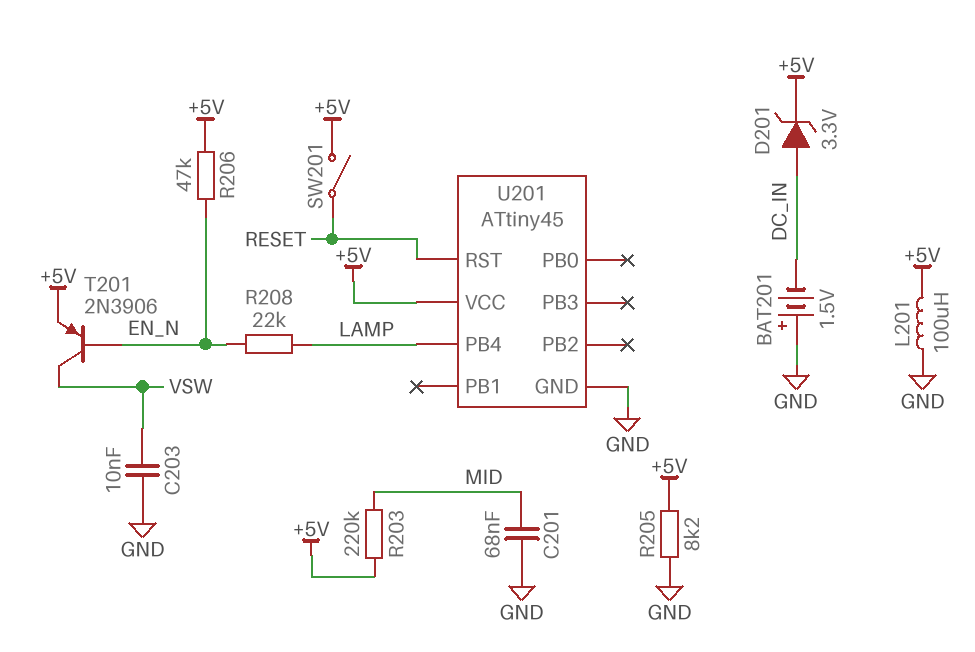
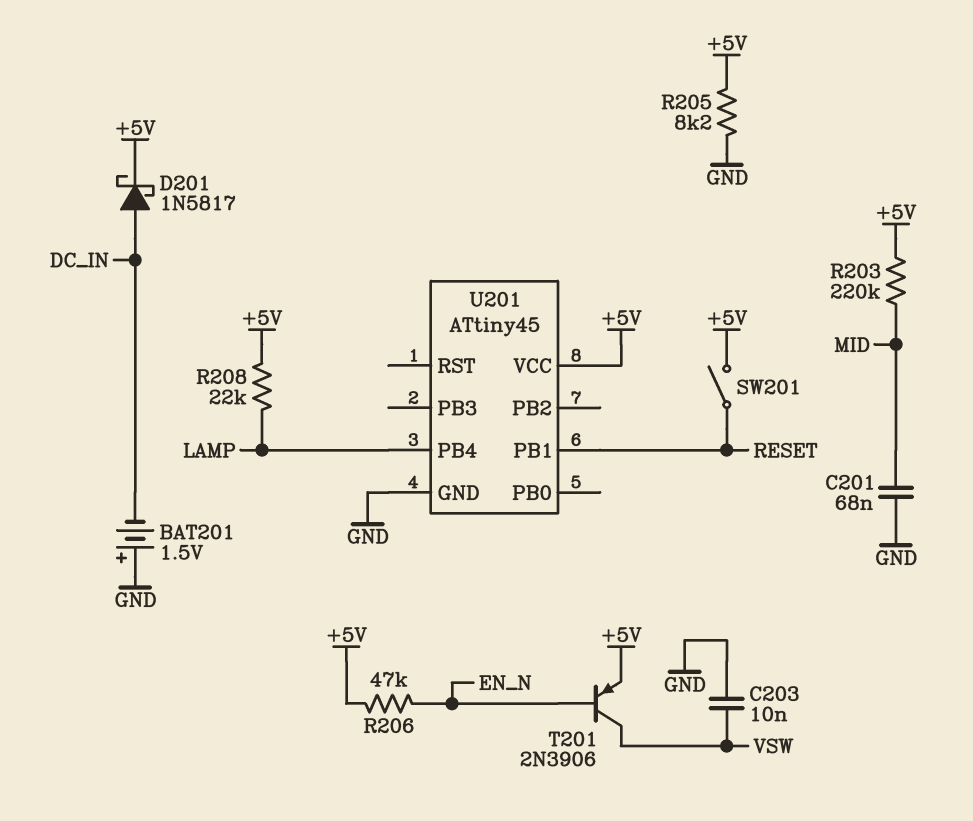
D201: zener 3.3V (A DC_IN, K +5V) -> schottky 1N5817 (A DC_IN, K +5V)
L201: 100uH (+5V, GND) -> none
R208: 22k (EN_N, LAMP) -> 22k (+5V, LAMP)
U201 pin PB1: none -> RESET
U201 pin RST: RESET -> none

